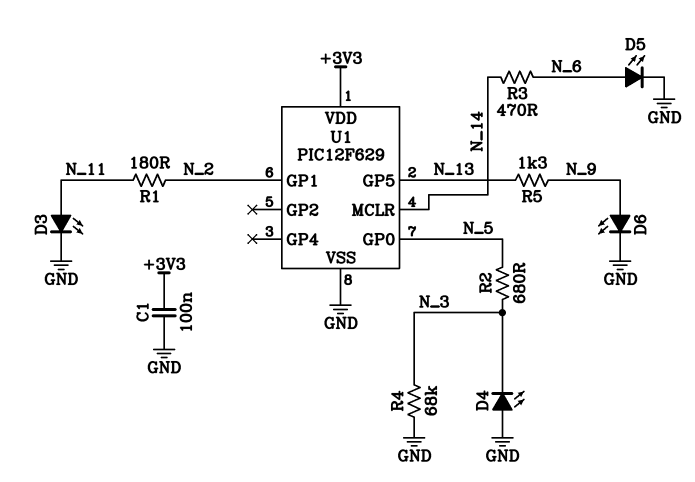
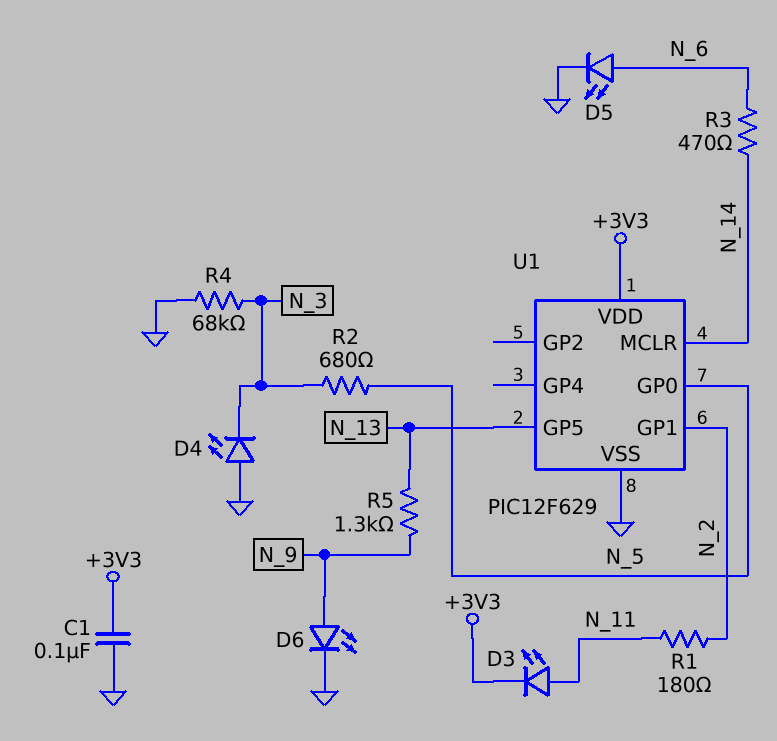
D3: LED (A N_11, K GND) -> LED (A N_11, K +3V3)

